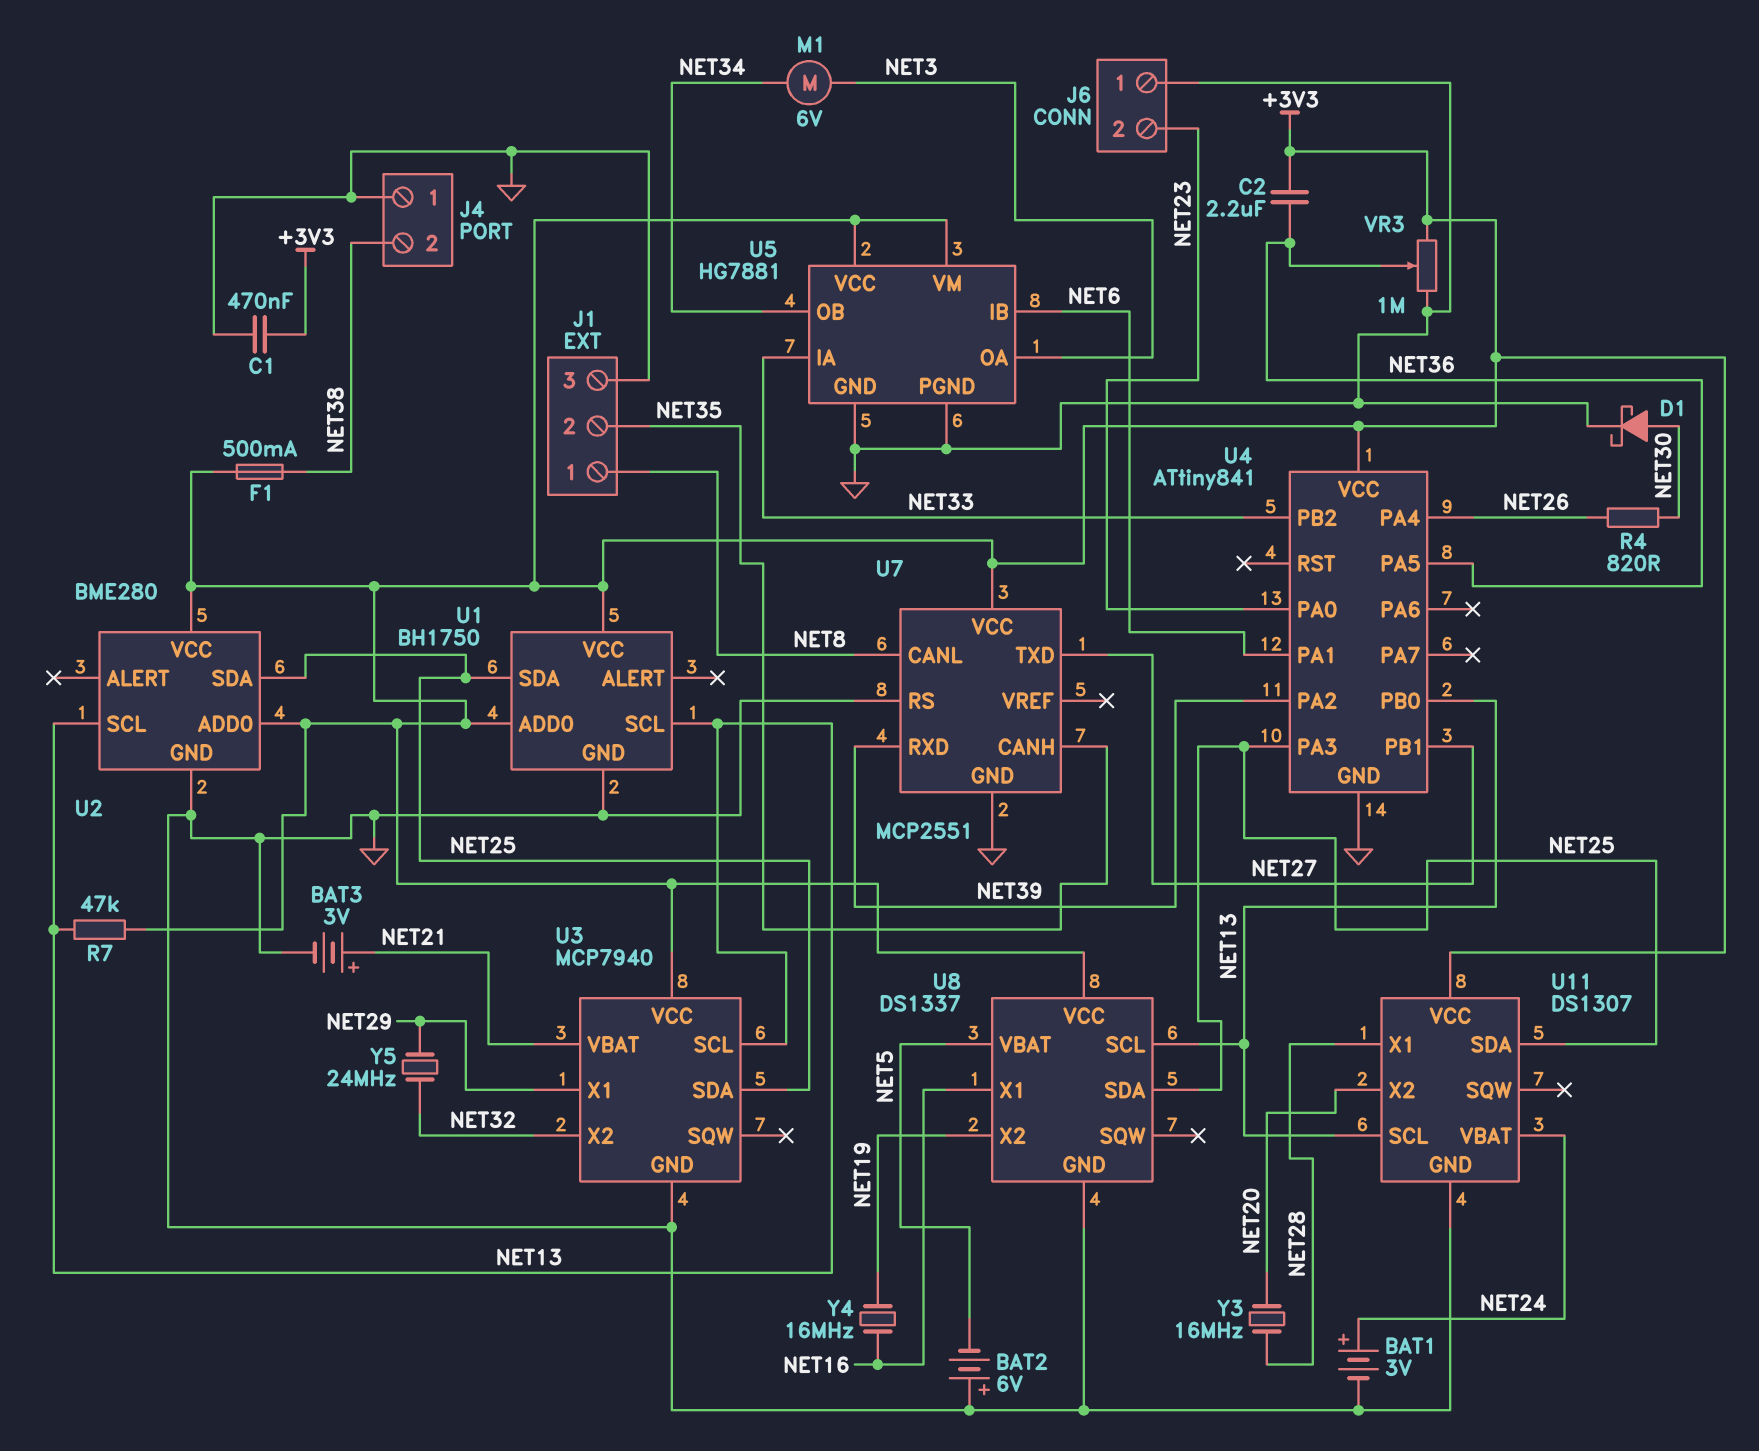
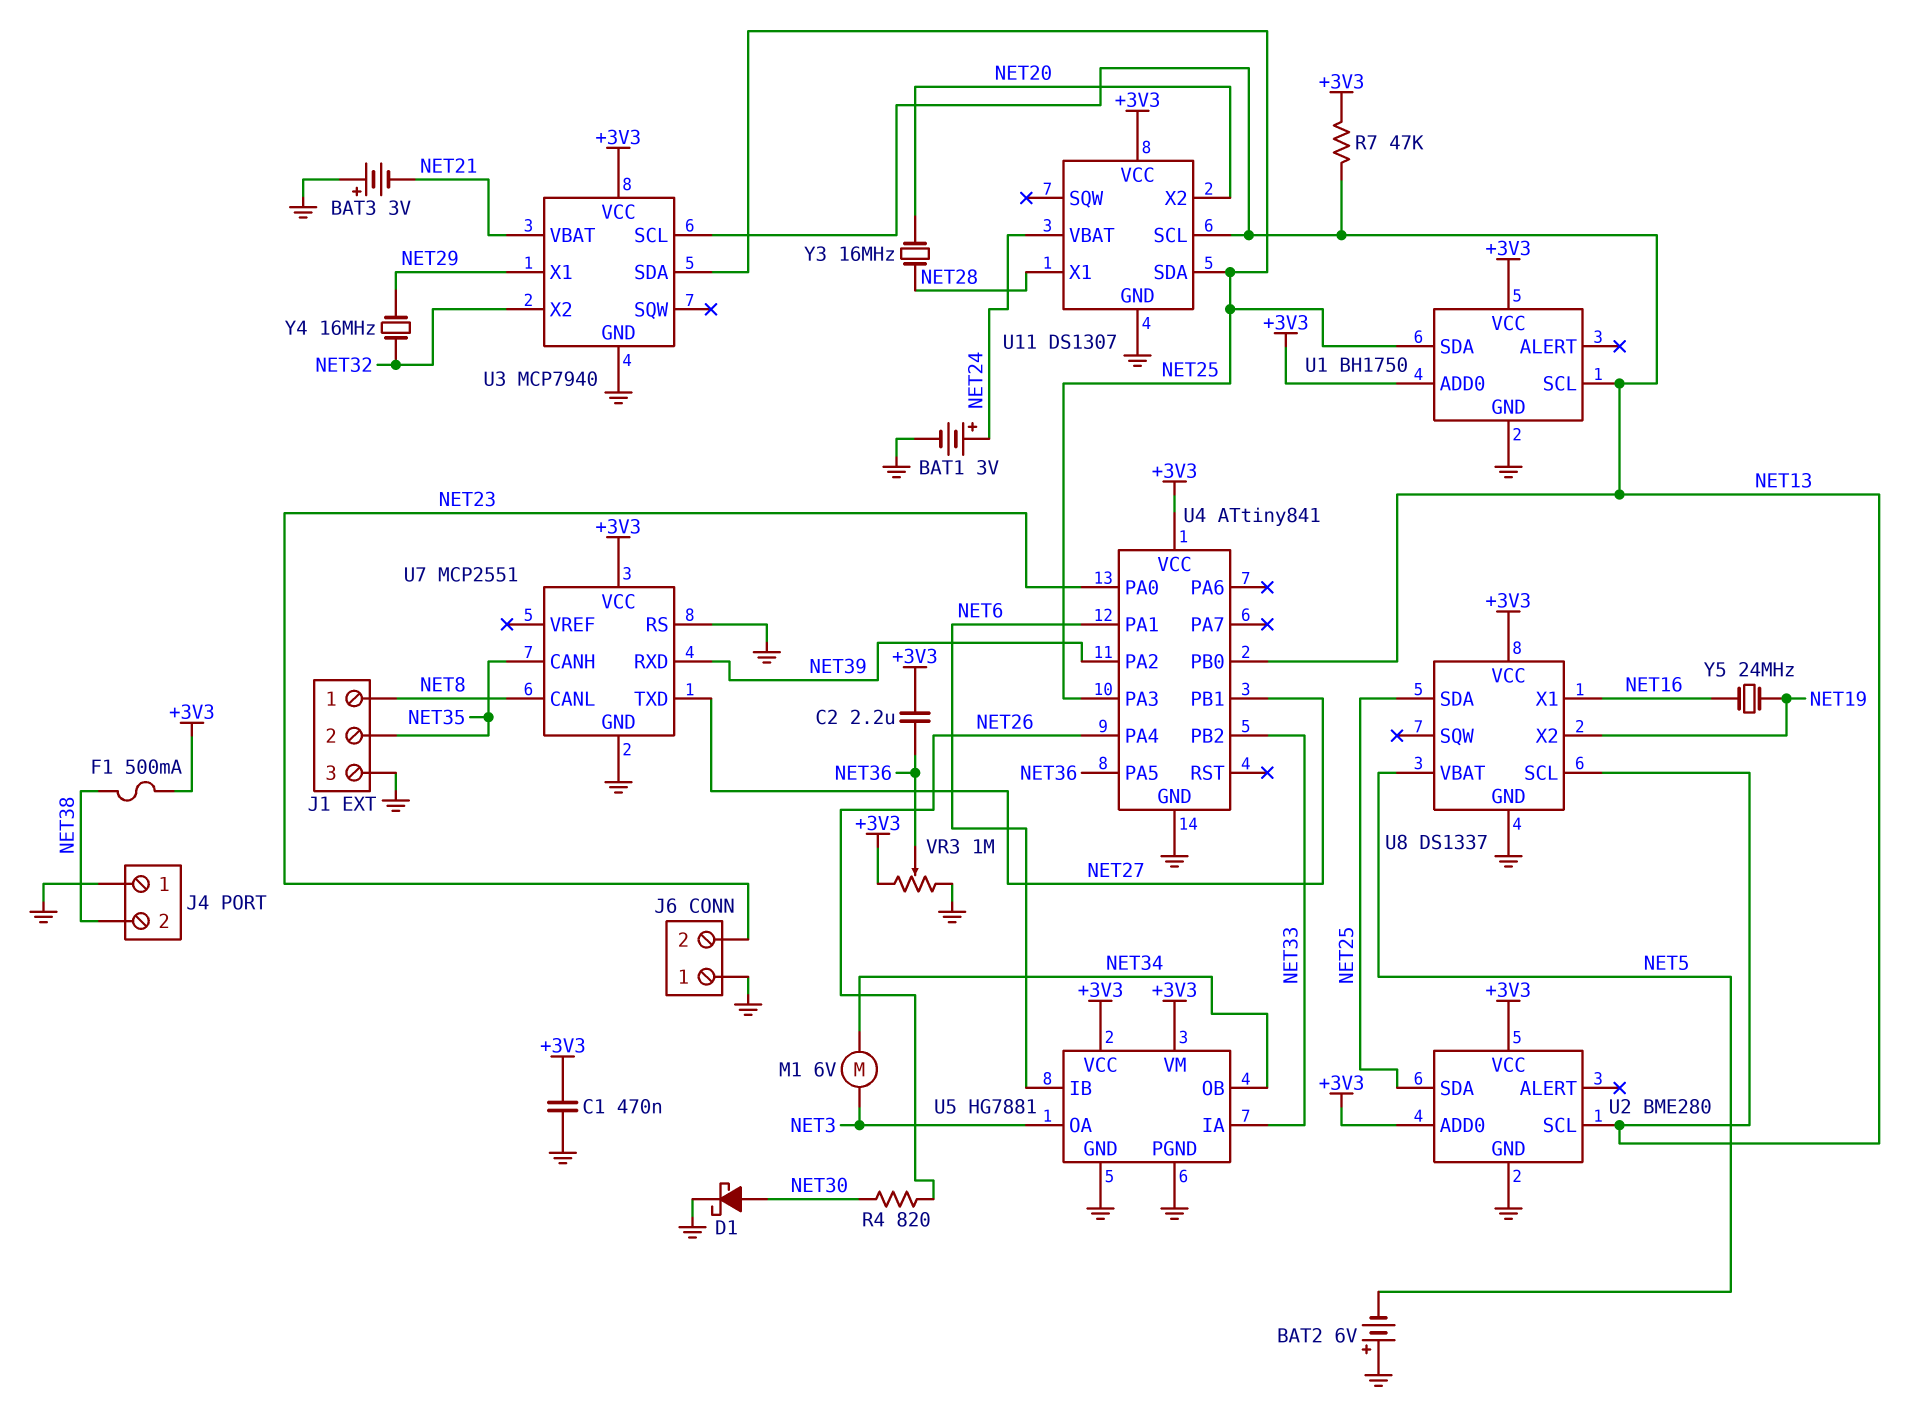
BAT3: 3V (plus NET21, minus GND) -> 3V (plus GND, minus NET21)
Y4: 16MHz (NET16, NET19) -> 16MHz (NET29, NET32)
Y5: 24MHz (NET29, NET32) -> 24MHz (NET16, NET19)

